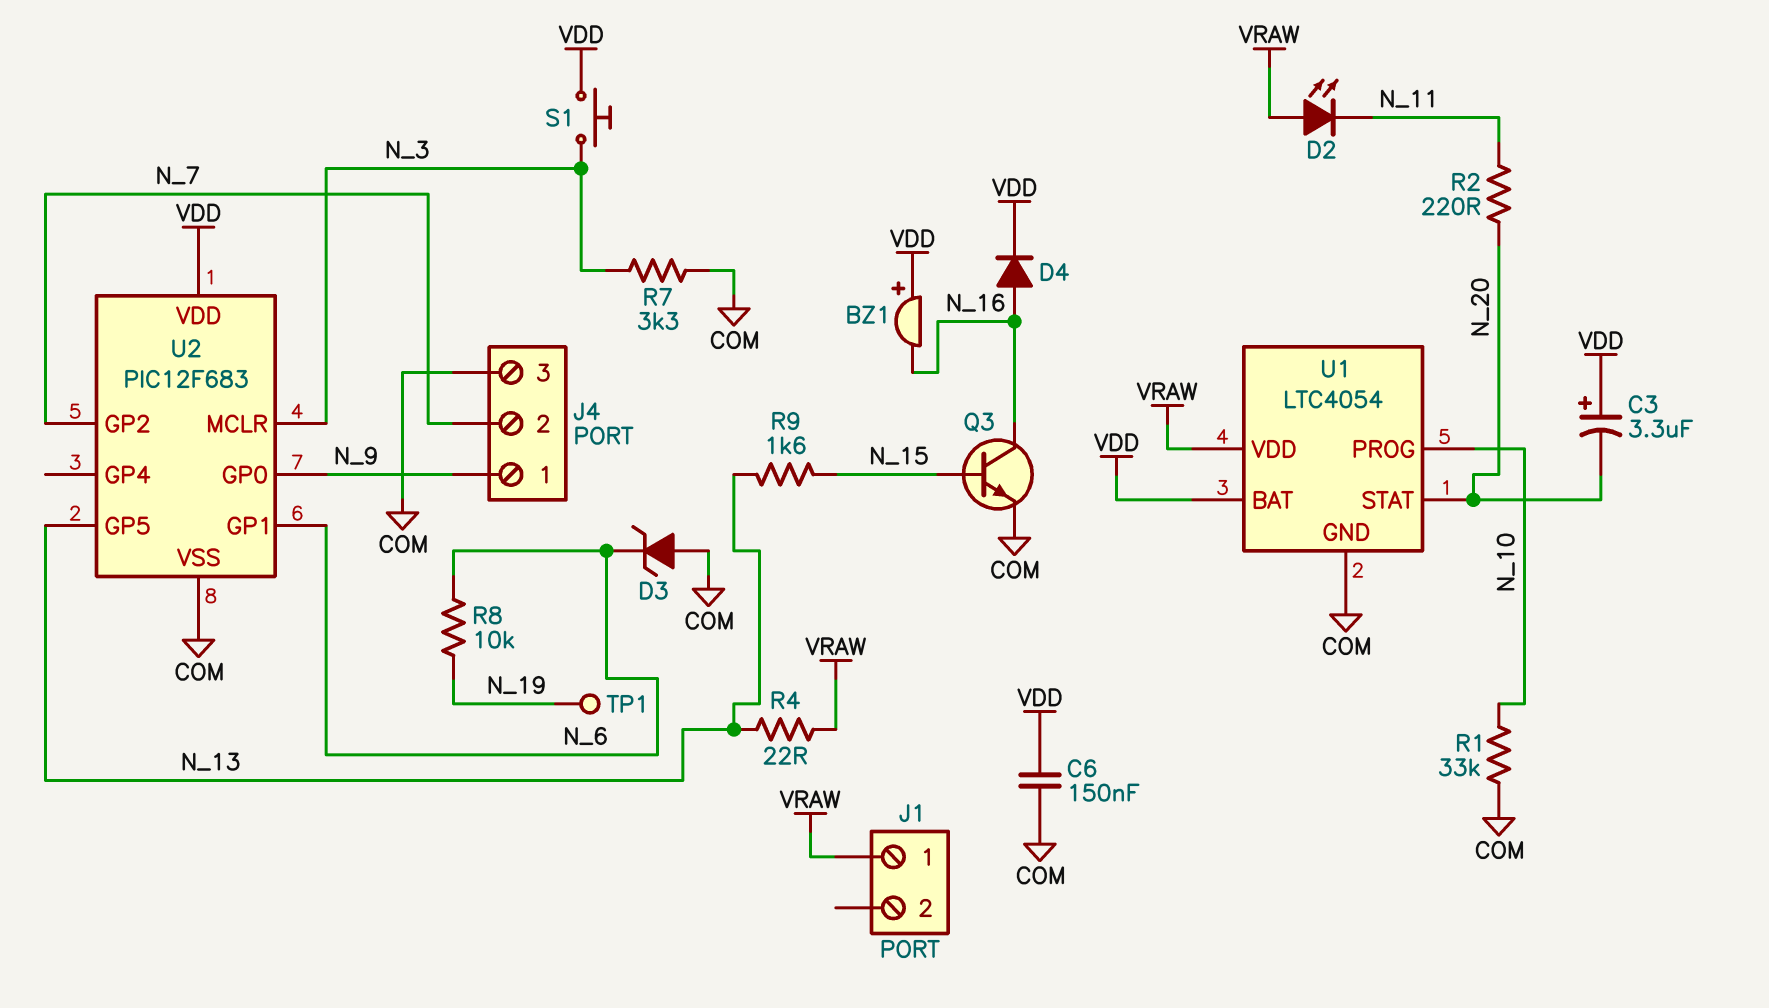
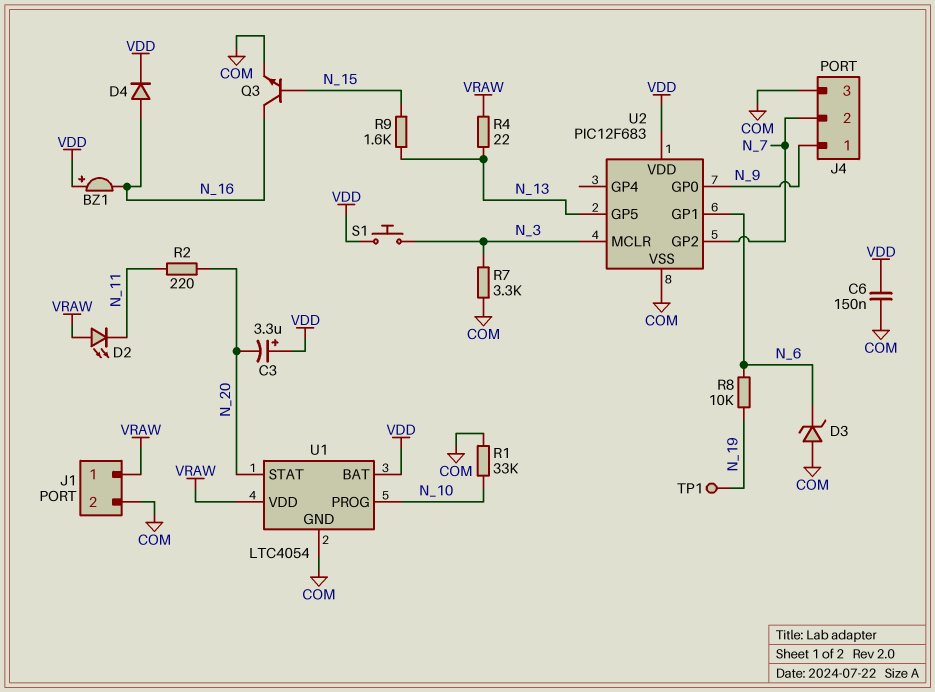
J1 pin 2: none -> COM

